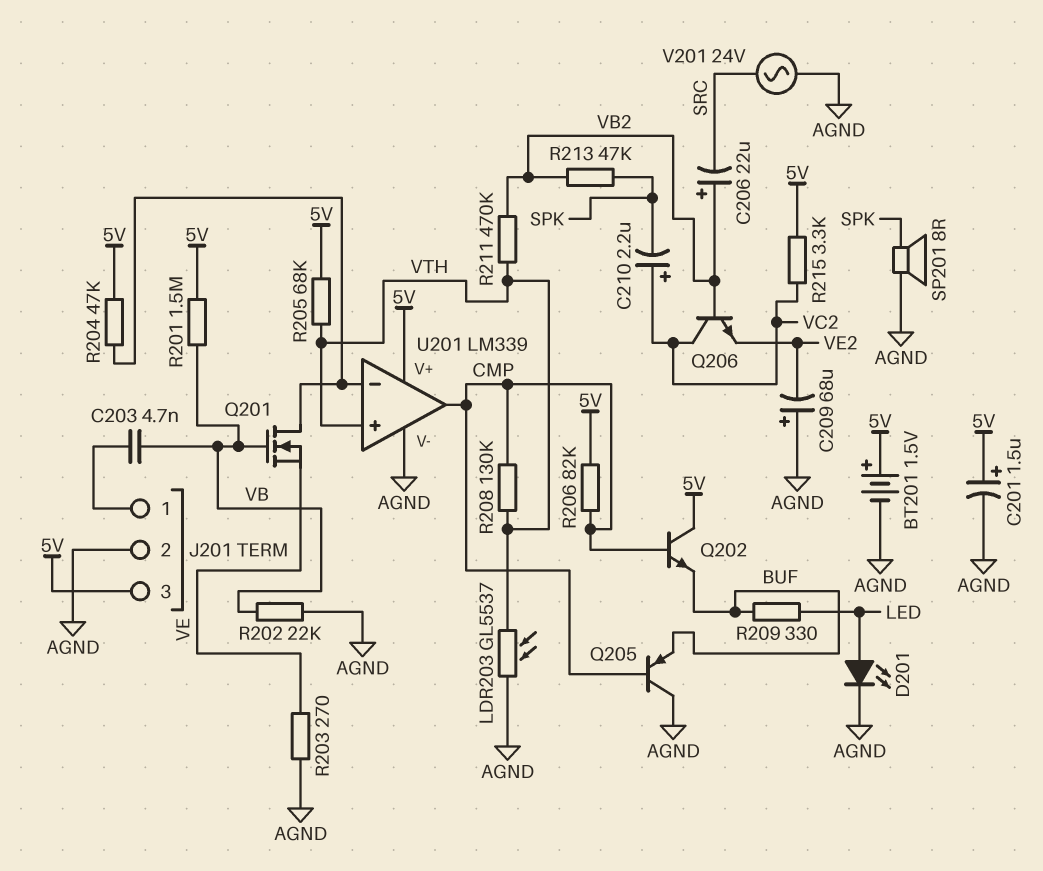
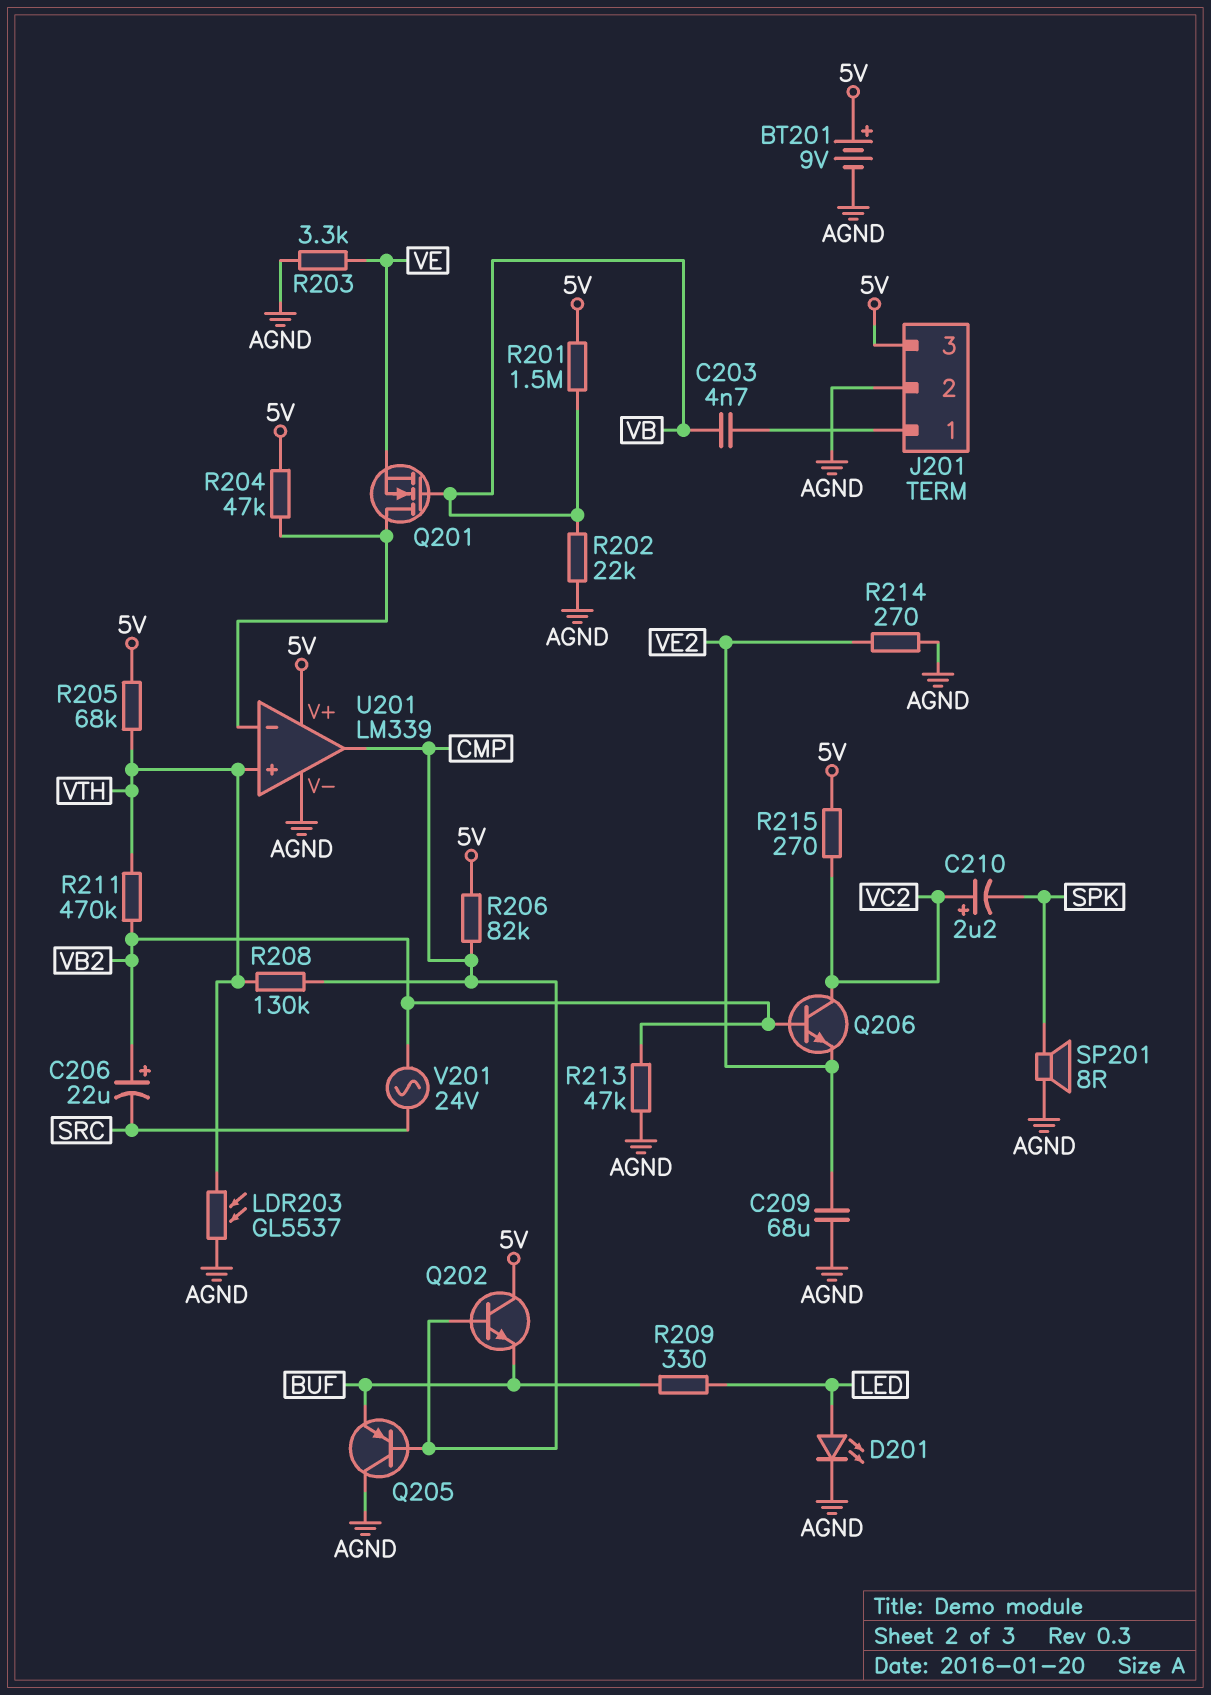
BT201: 1.5V (plus 5V, minus AGND) -> 9V (plus 5V, minus AGND)
C201: 1.5uF (plus 5V, minus AGND) -> none
C209: 68uF (plus AGND, minus VE2) -> 68uF (AGND, VE2)
R203: 270 (AGND, VE) -> 3.3k (AGND, VE)
R213: 47k (SPK, VB2) -> 47k (AGND, VB2)
R214: none -> 270 (AGND, VE2)
R215: 3.3k (5V, VC2) -> 270 (5V, VC2)
V201: AC 24V (AGND, SRC) -> AC 24V (SRC, VB2)

